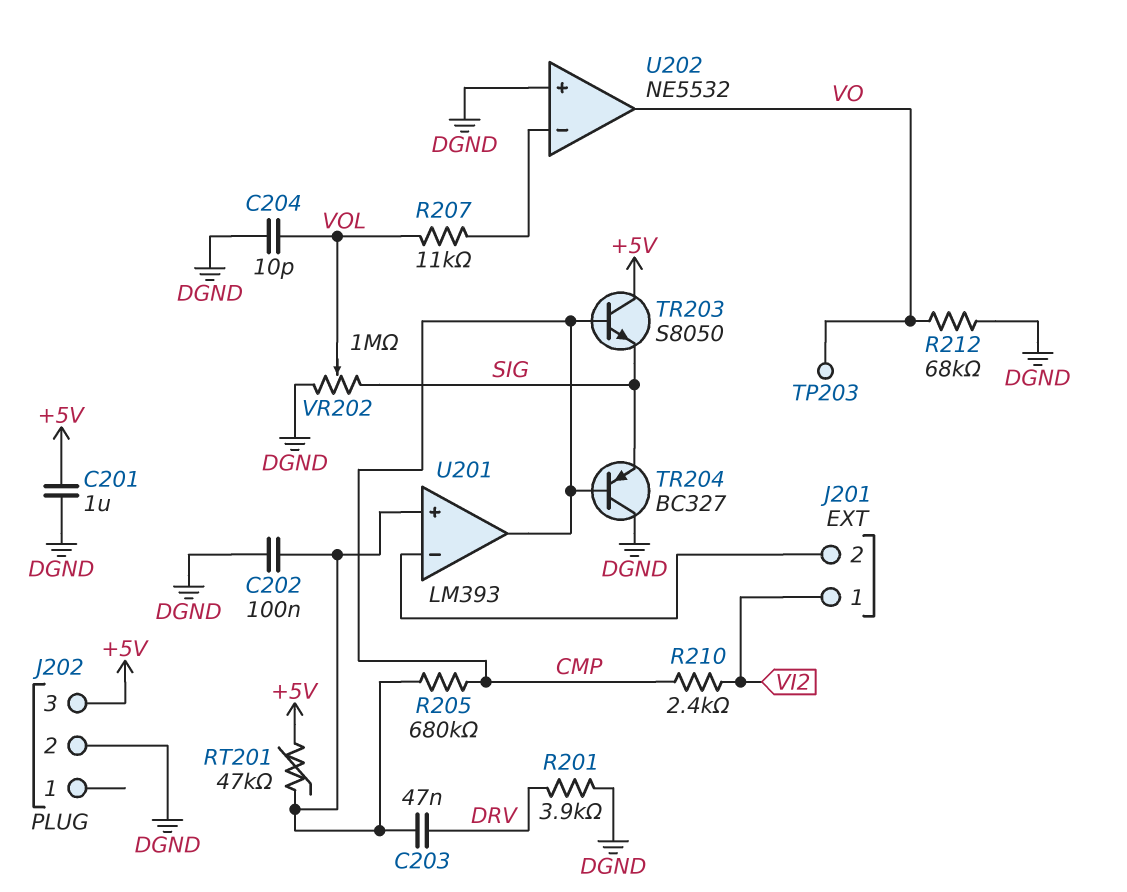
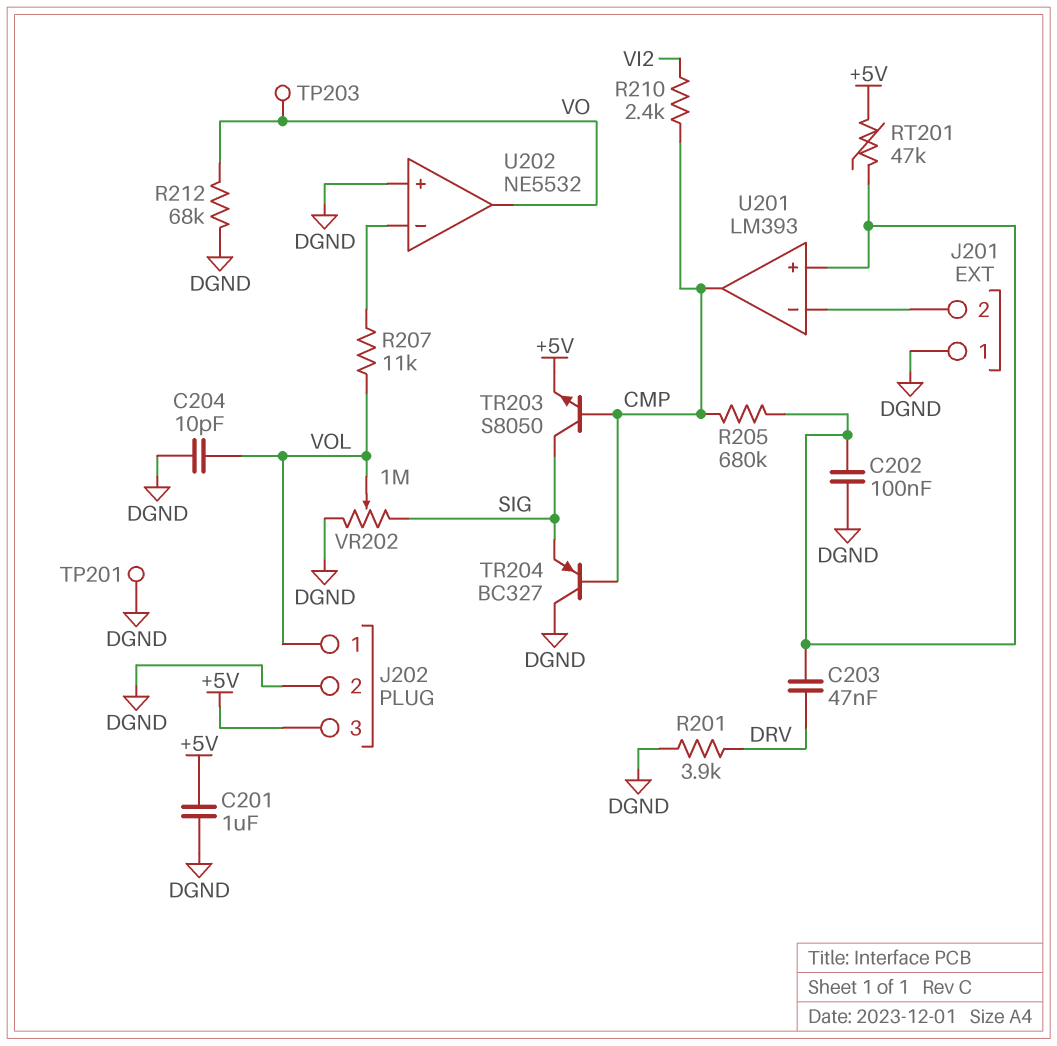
J201 pin 1: VI2 -> DGND
J202 pin 1: none -> VOL
TP201: none -> test point (DGND)
TR203: NPN S8050 (B CMP, C +5V, E SIG) -> NPN S8050 (B CMP, C SIG, E +5V)

